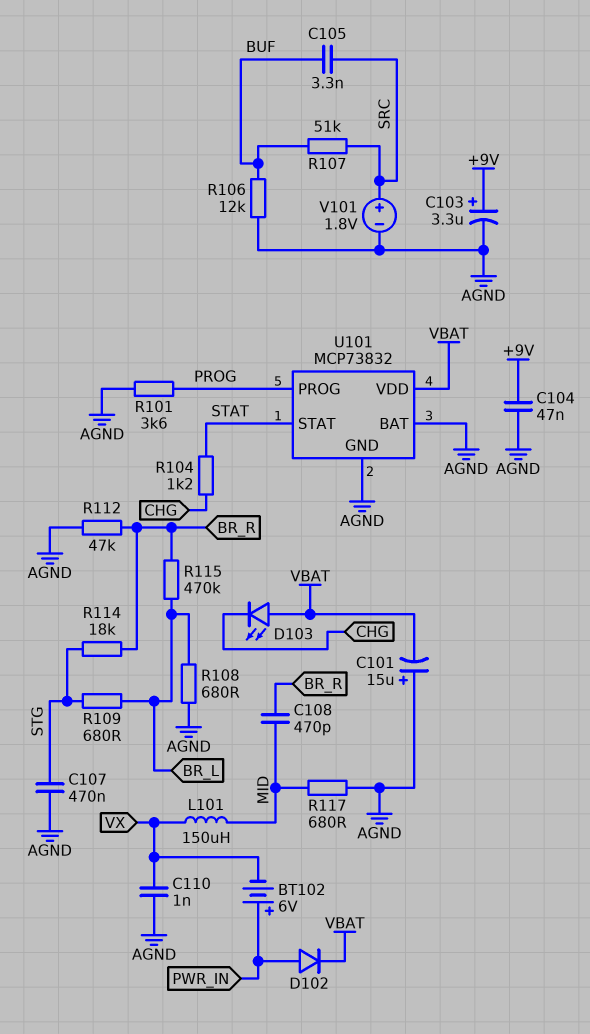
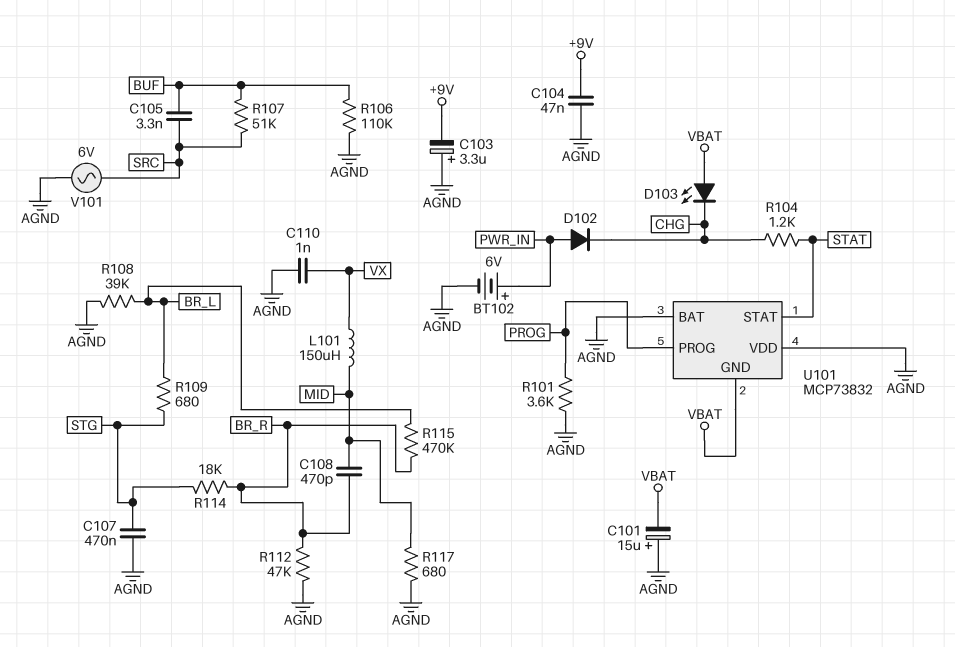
BT102: 6V (plus PWR_IN, minus VX) -> 6V (plus PWR_IN, minus AGND)
C103: 3.3uF (plus +9V, minus AGND) -> 3.3uF (plus AGND, minus +9V)
D102: diode (A PWR_IN, K VBAT) -> diode (A PWR_IN, K CHG)
R106: 12k (AGND, BUF) -> 110k (AGND, BUF)
R108: 680 (AGND, BR_L) -> 39k (AGND, BR_L)
U101 pin GND: AGND -> VBAT
U101 pin VDD: VBAT -> AGND
V101: 1.8V (plus SRC, minus AGND) -> AC 6V (AGND, SRC)

